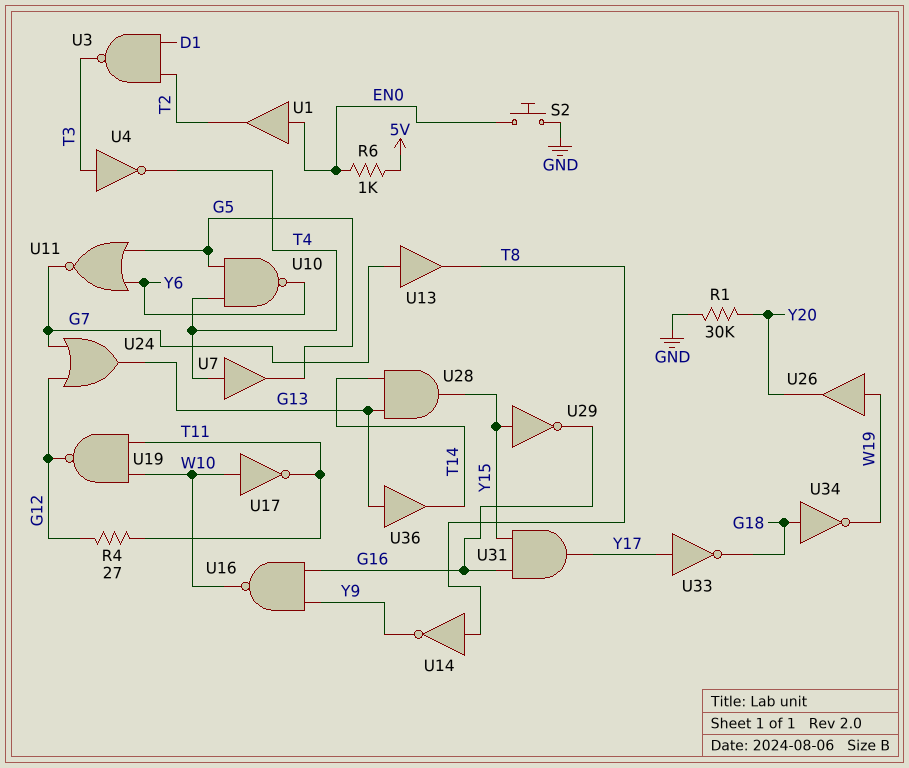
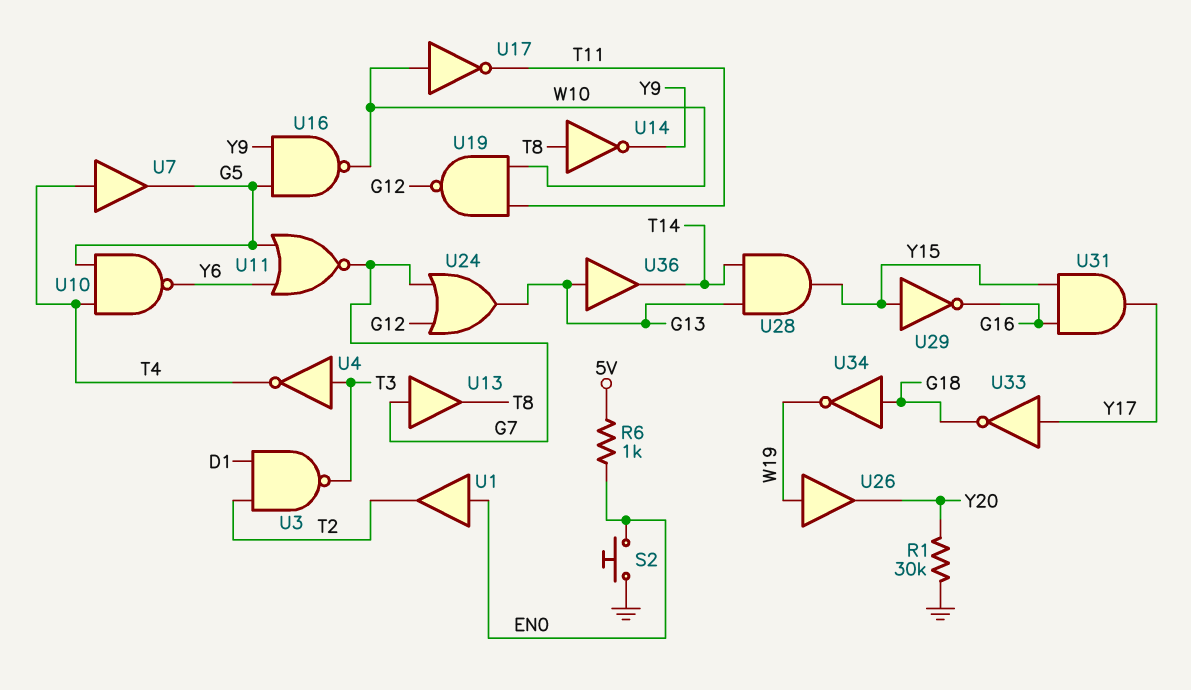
R4: 27 (G12, T11) -> none
U16: NAND (in G16, in Y9, out W10) -> NAND (in G5, in Y9, out W10)

